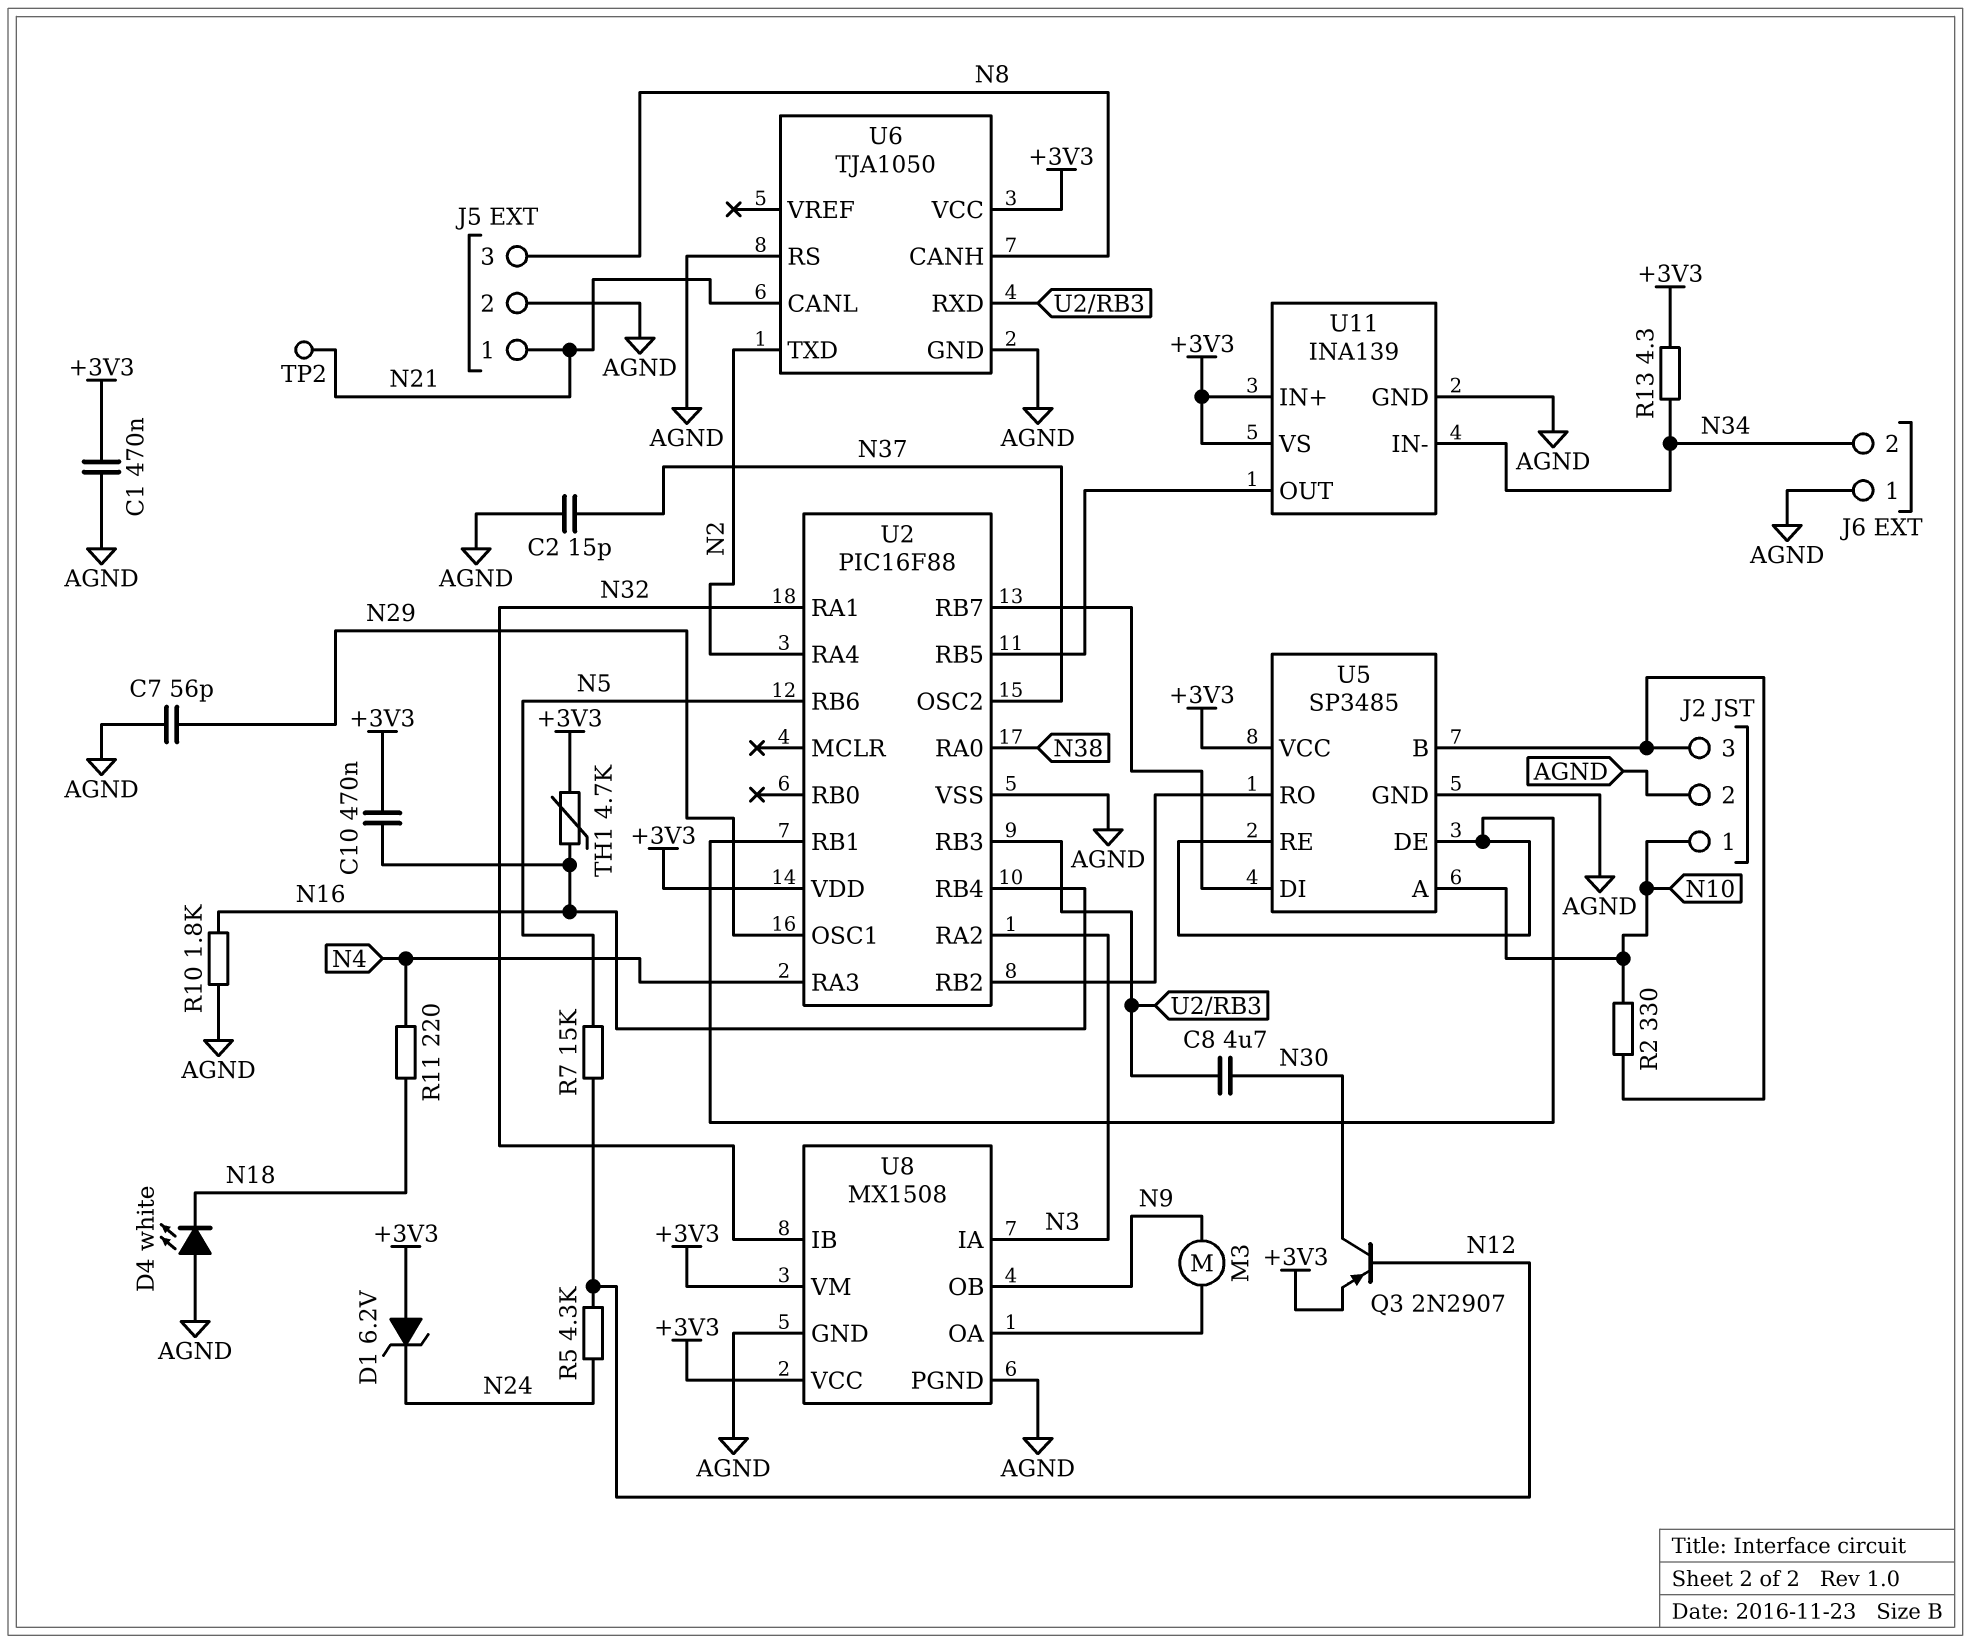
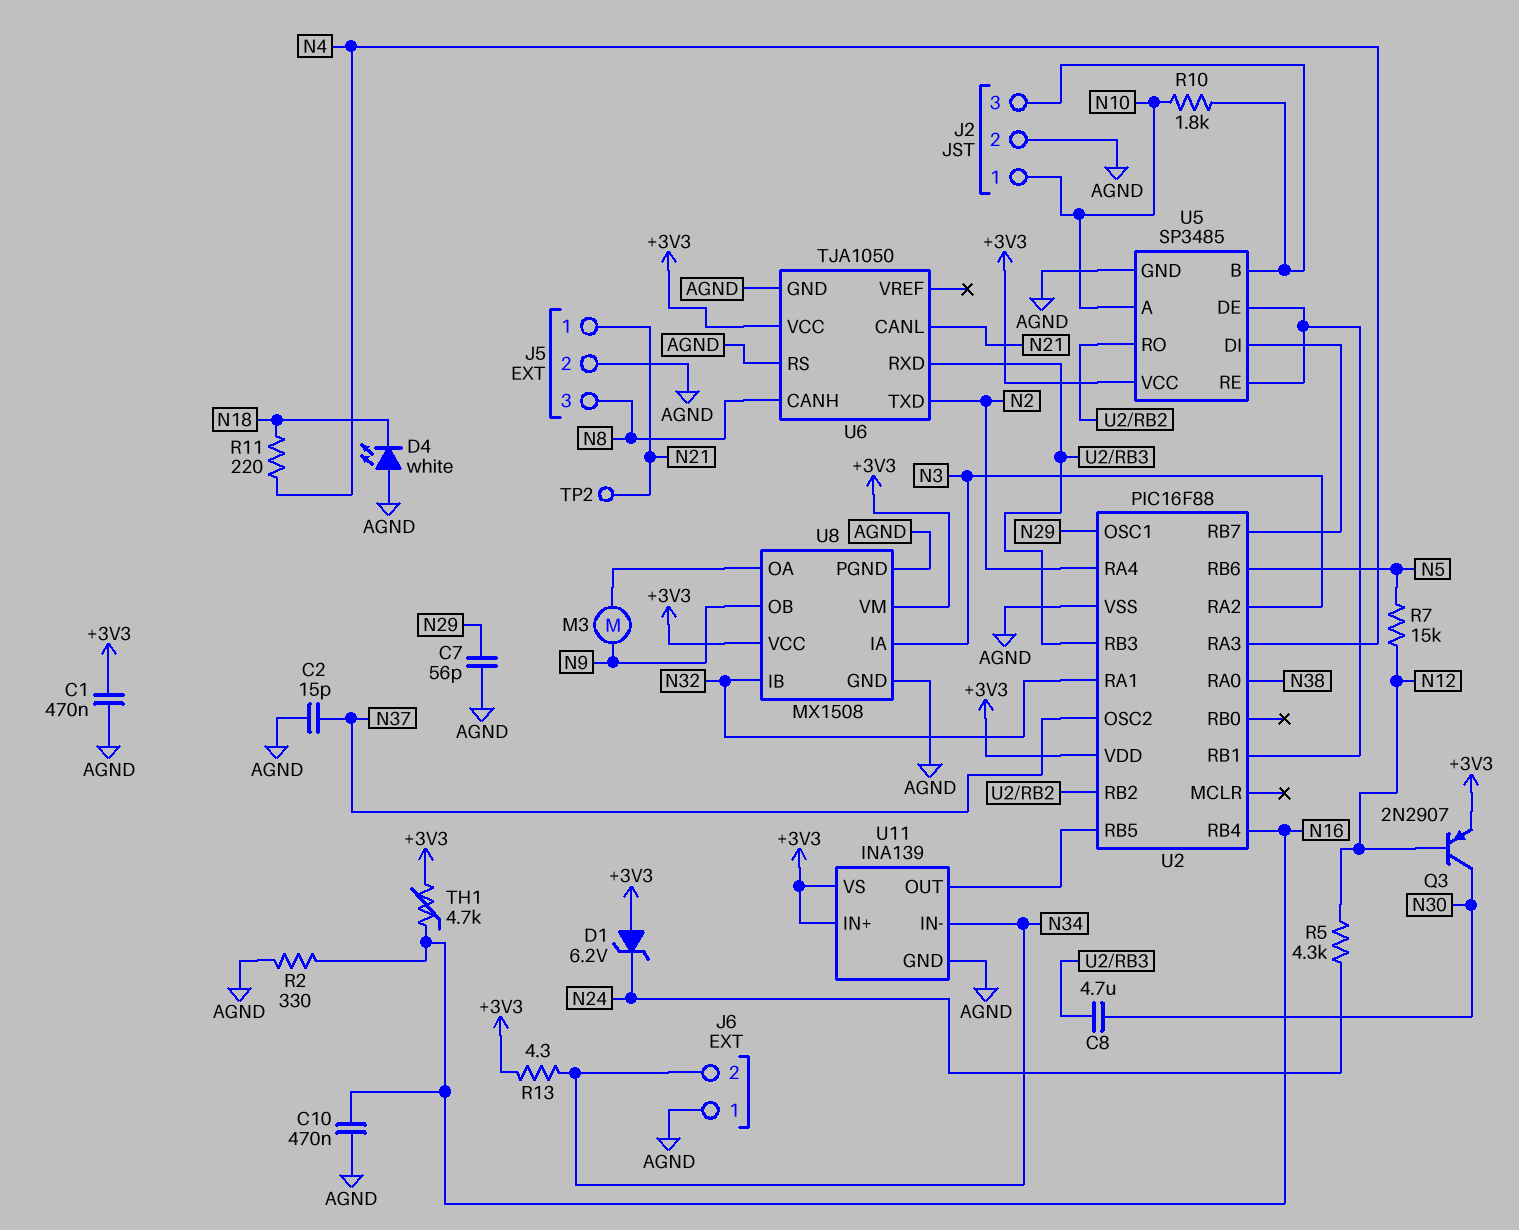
C10: 470nF (+3V3, N16) -> 470nF (AGND, N16)
R2: 330 (J2/3, N10) -> 330 (AGND, N16)
R10: 1.8k (AGND, N16) -> 1.8k (J2/3, N10)

